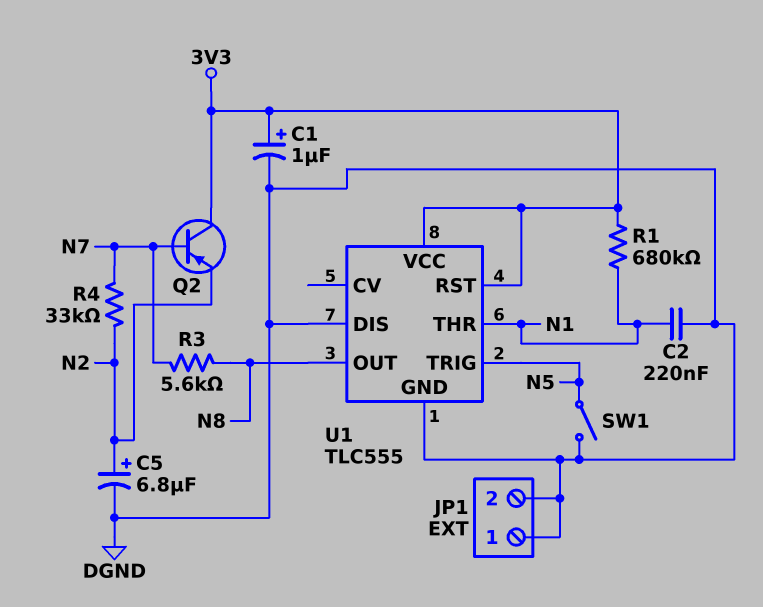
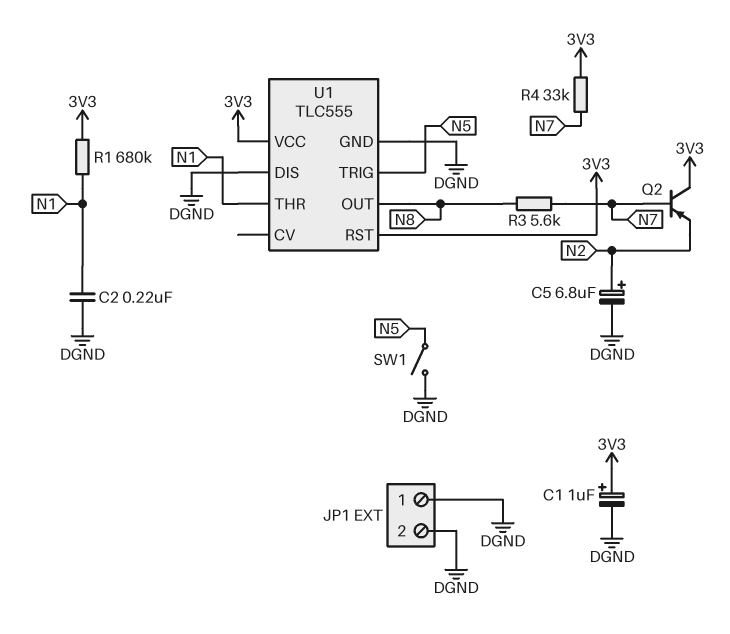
R4: 33k (N2, N7) -> 33k (3V3, N7)

